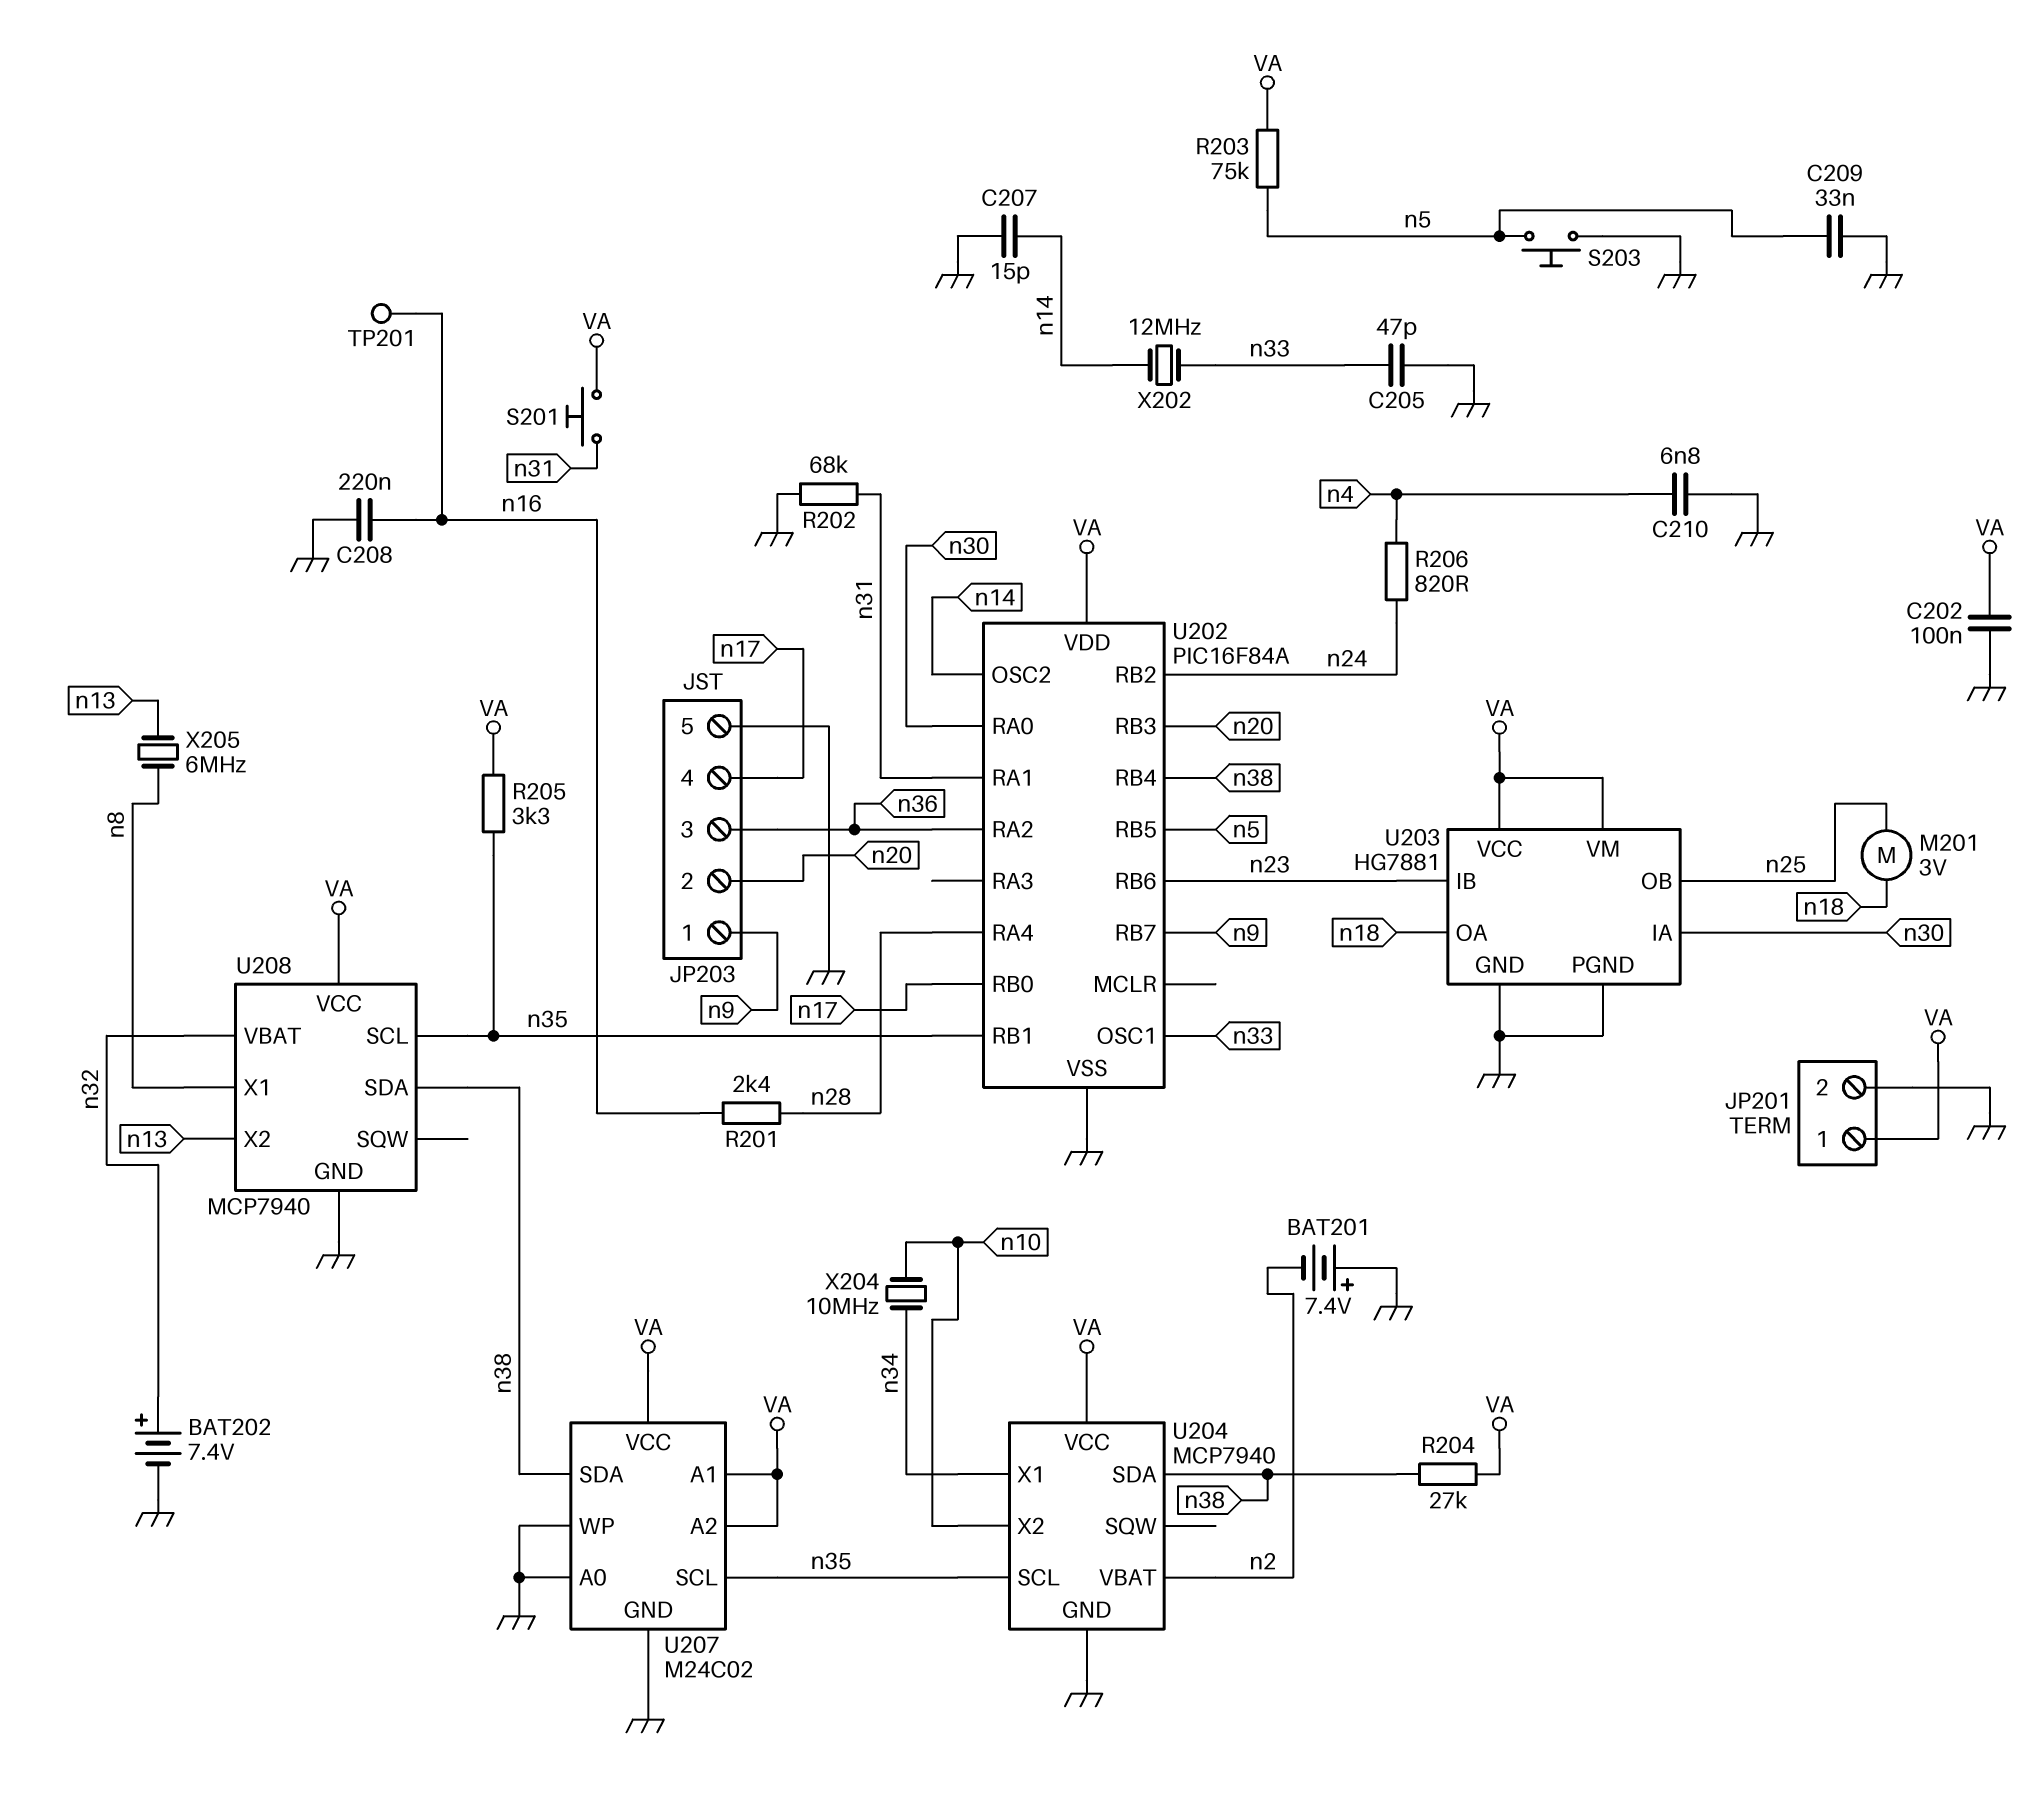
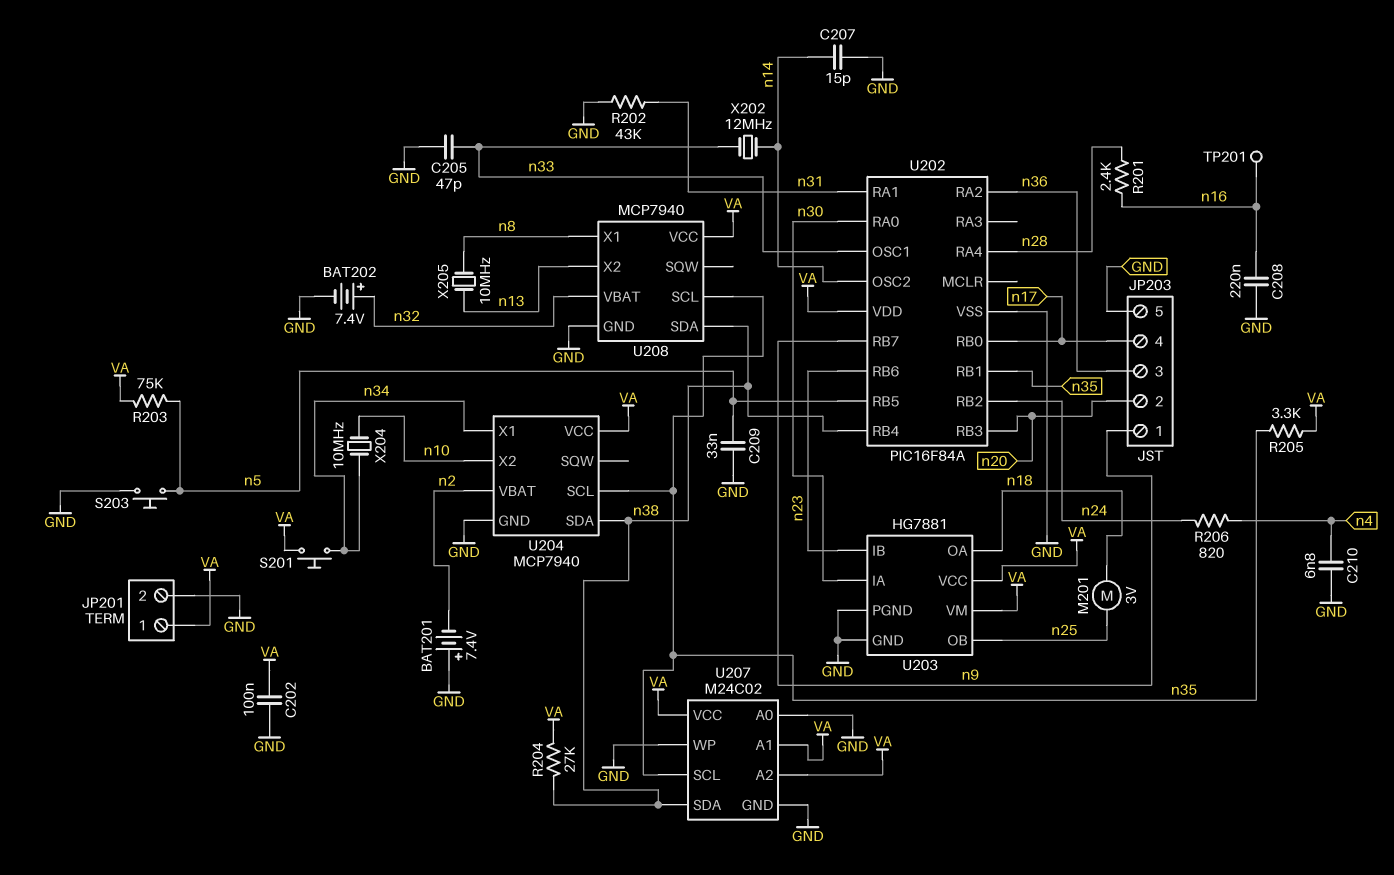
R202: 68k (GND, n31) -> 43k (GND, n31)
S201: button (VA, n31) -> button (VA, n34)
X205: 6MHz (n8, n13) -> 10MHz (n8, n13)

